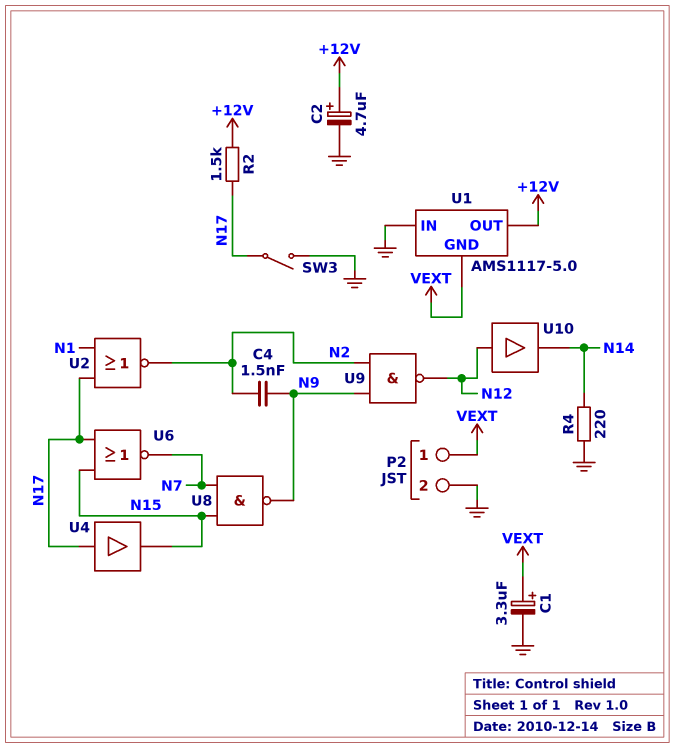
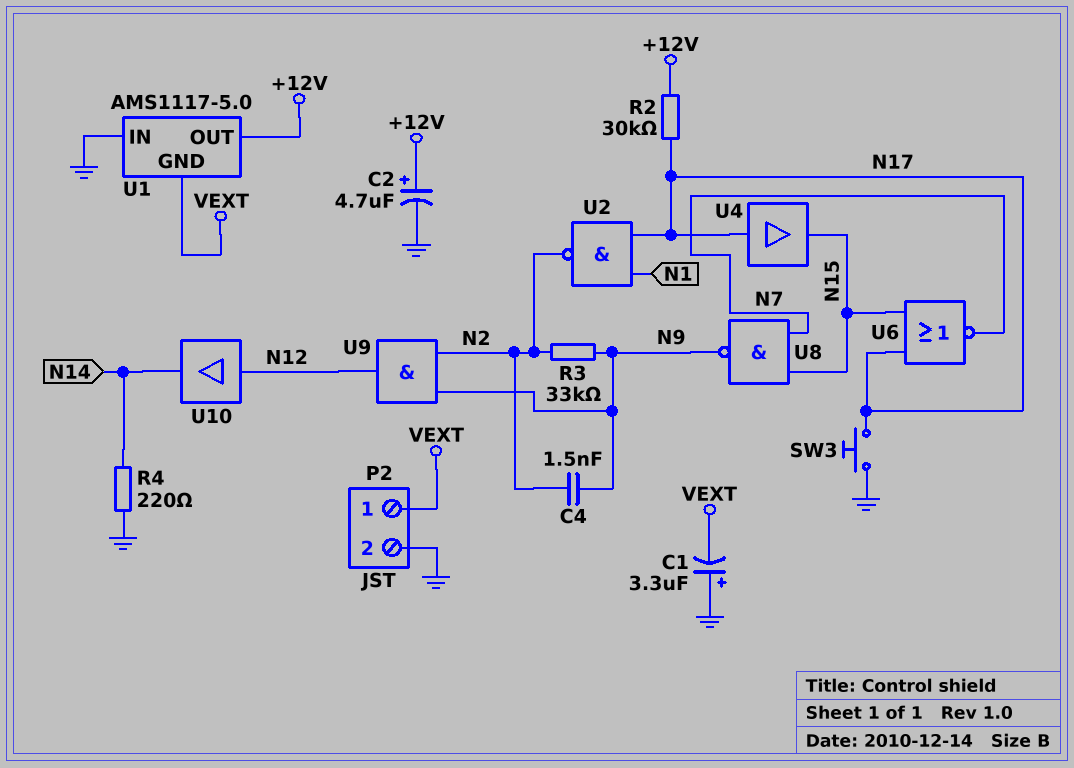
C1: 3.3uF (plus VEXT, minus GND) -> 3.3uF (plus GND, minus VEXT)
R2: 1.5k (+12V, N17) -> 30k (+12V, N17)
R3: none -> 33k (N2, N9)
SW3: switch (GND, N17) -> button (GND, N17)
U2: NOR (in N1, in N17, out N2) -> NAND (in N1, in N17, out N2)
U9: NAND (in N2, in N9, out N12) -> AND (in N2, in N9, out N12)

